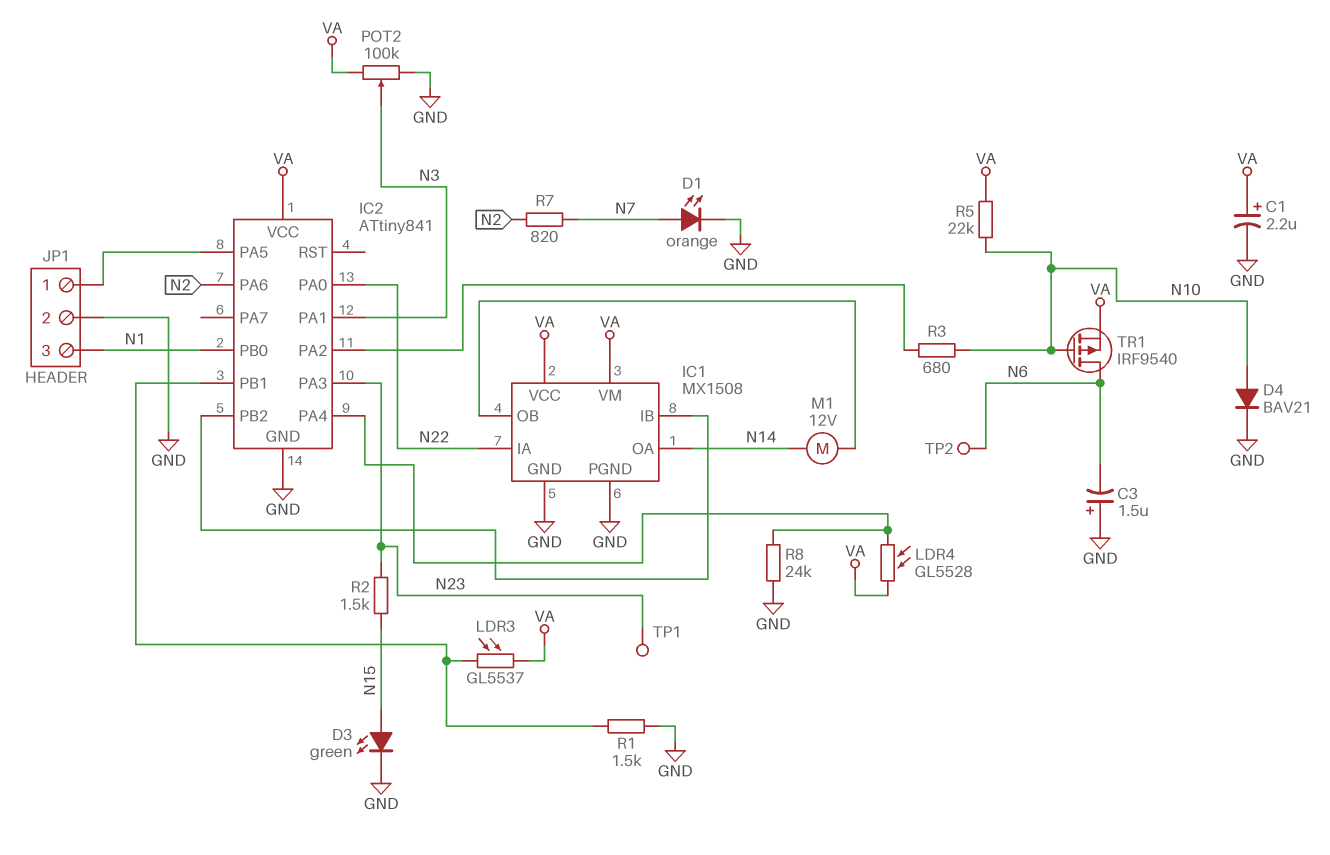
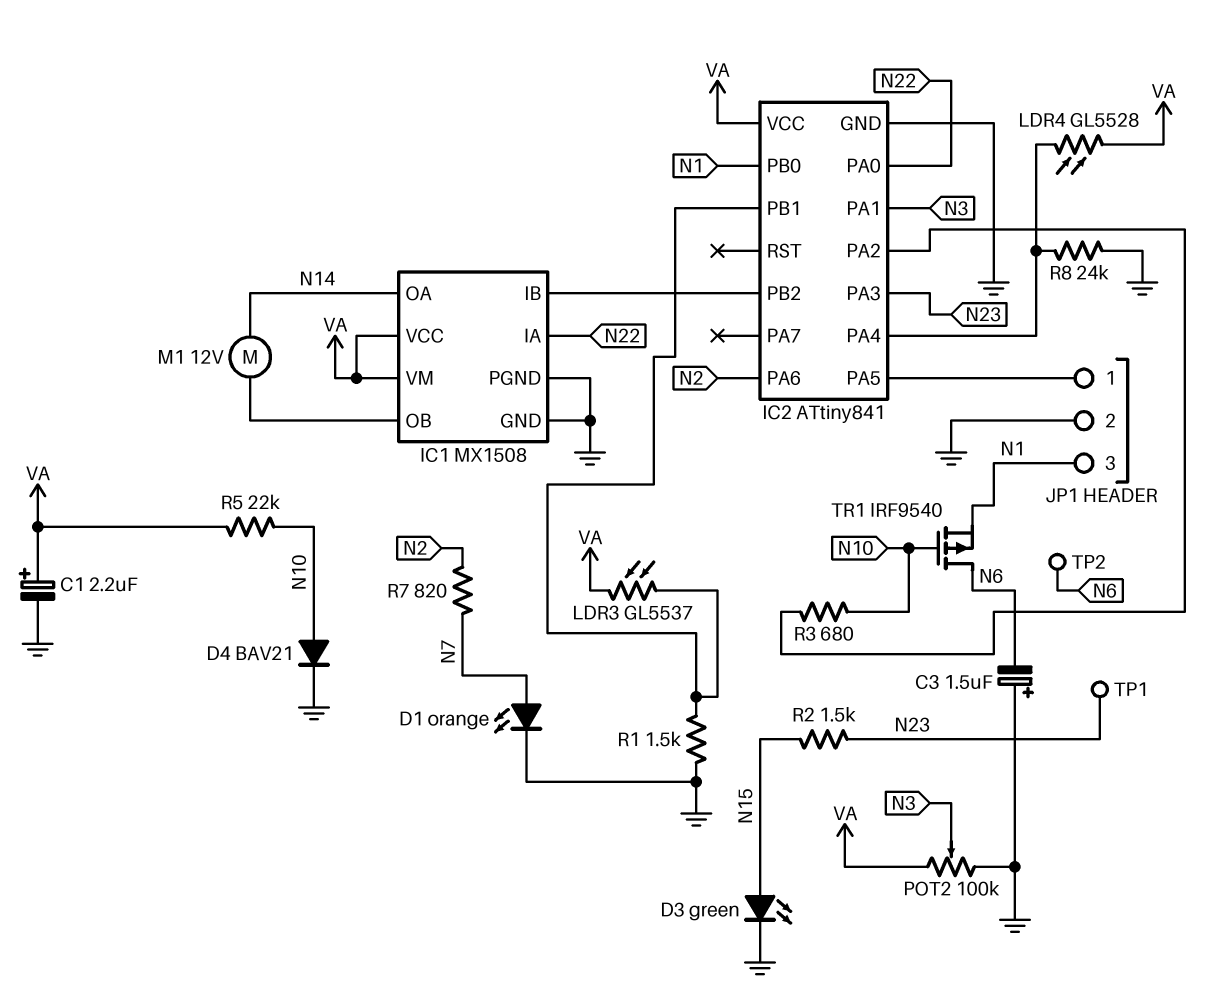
TR1: PMOS IRF9540 (G N10, D N6, S VA) -> PMOS IRF9540 (G N10, D N6, S N1)

